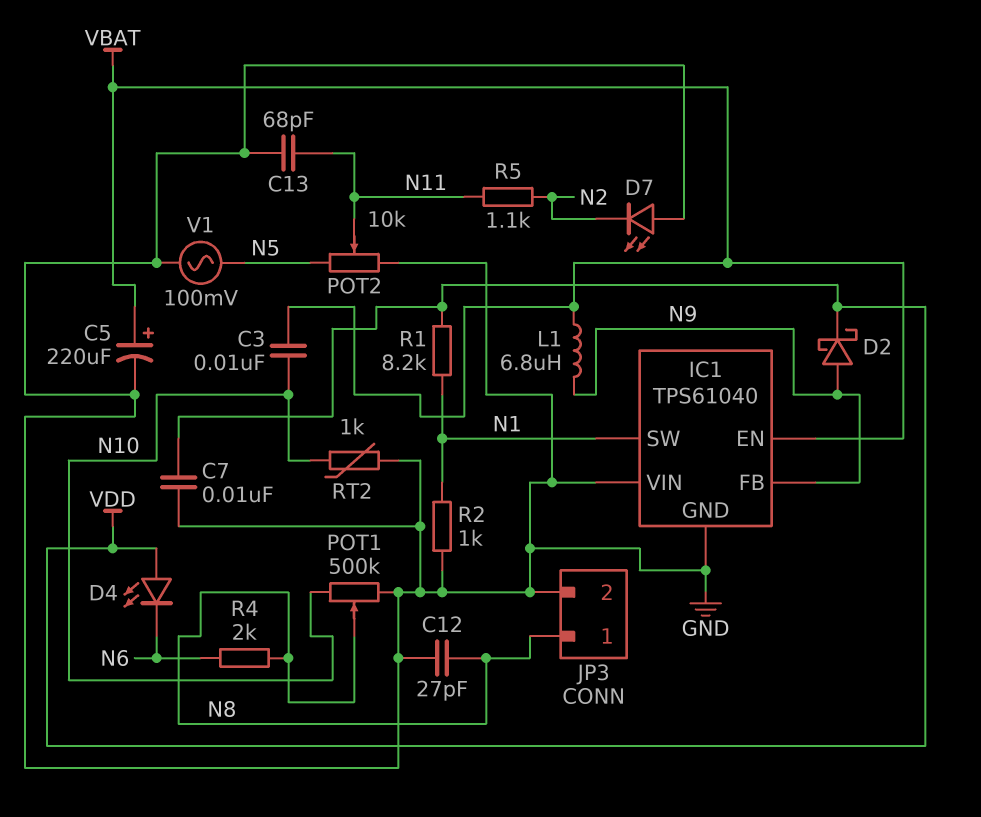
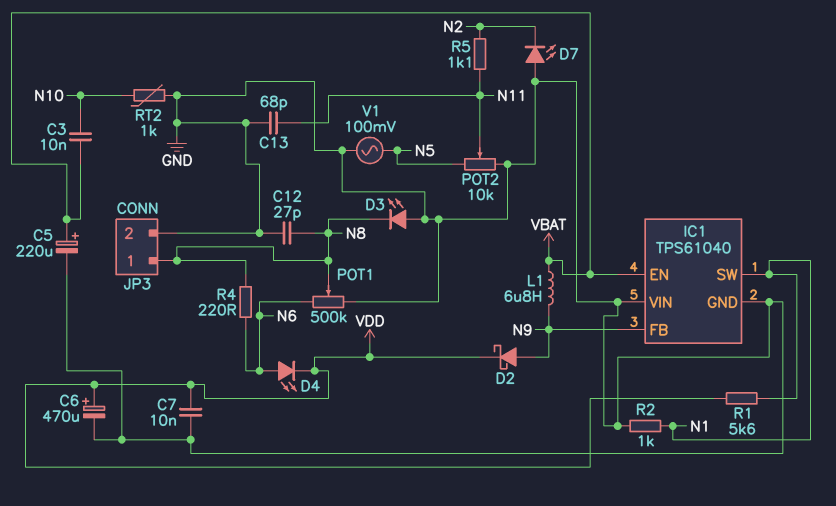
C6: none -> 470uF (plus VDD, minus GND)
D3: none -> LED (A GND, K N8)
D4: LED (A VDD, K N6) -> LED (A N6, K VDD)
POT1: 500k (GND, N10, wiper N8) -> 500k (GND, N6, wiper N8)
R1: 8.2k (N1, VDD) -> 5.6k (N1, VDD)
R4: 2k (N6, N8) -> 220 (N6, N8)

